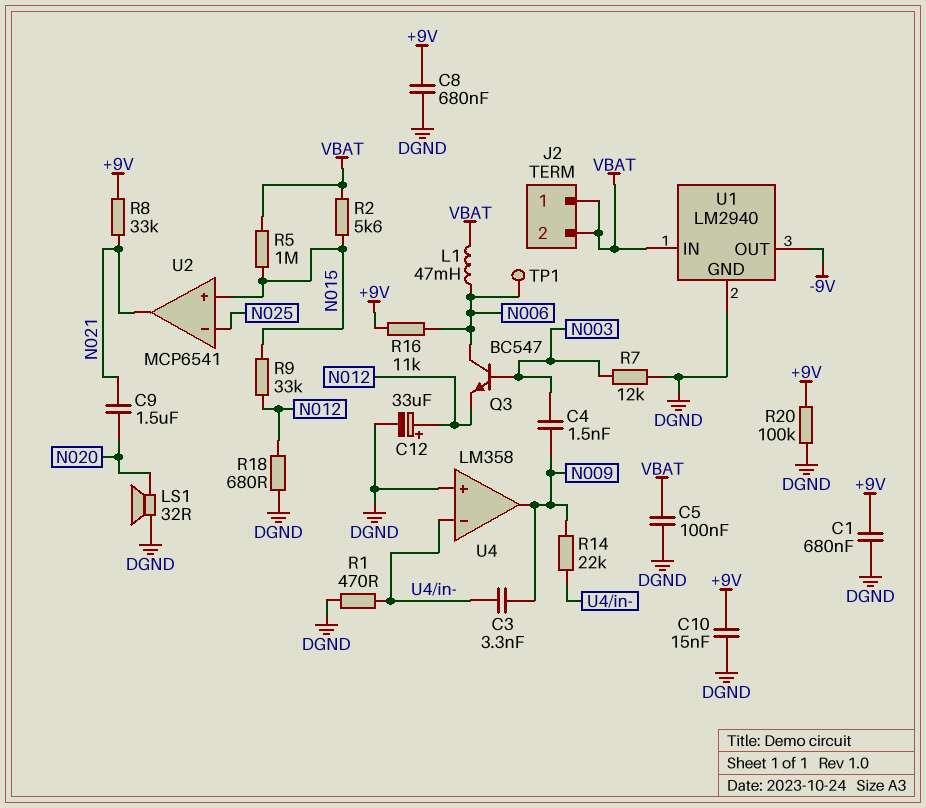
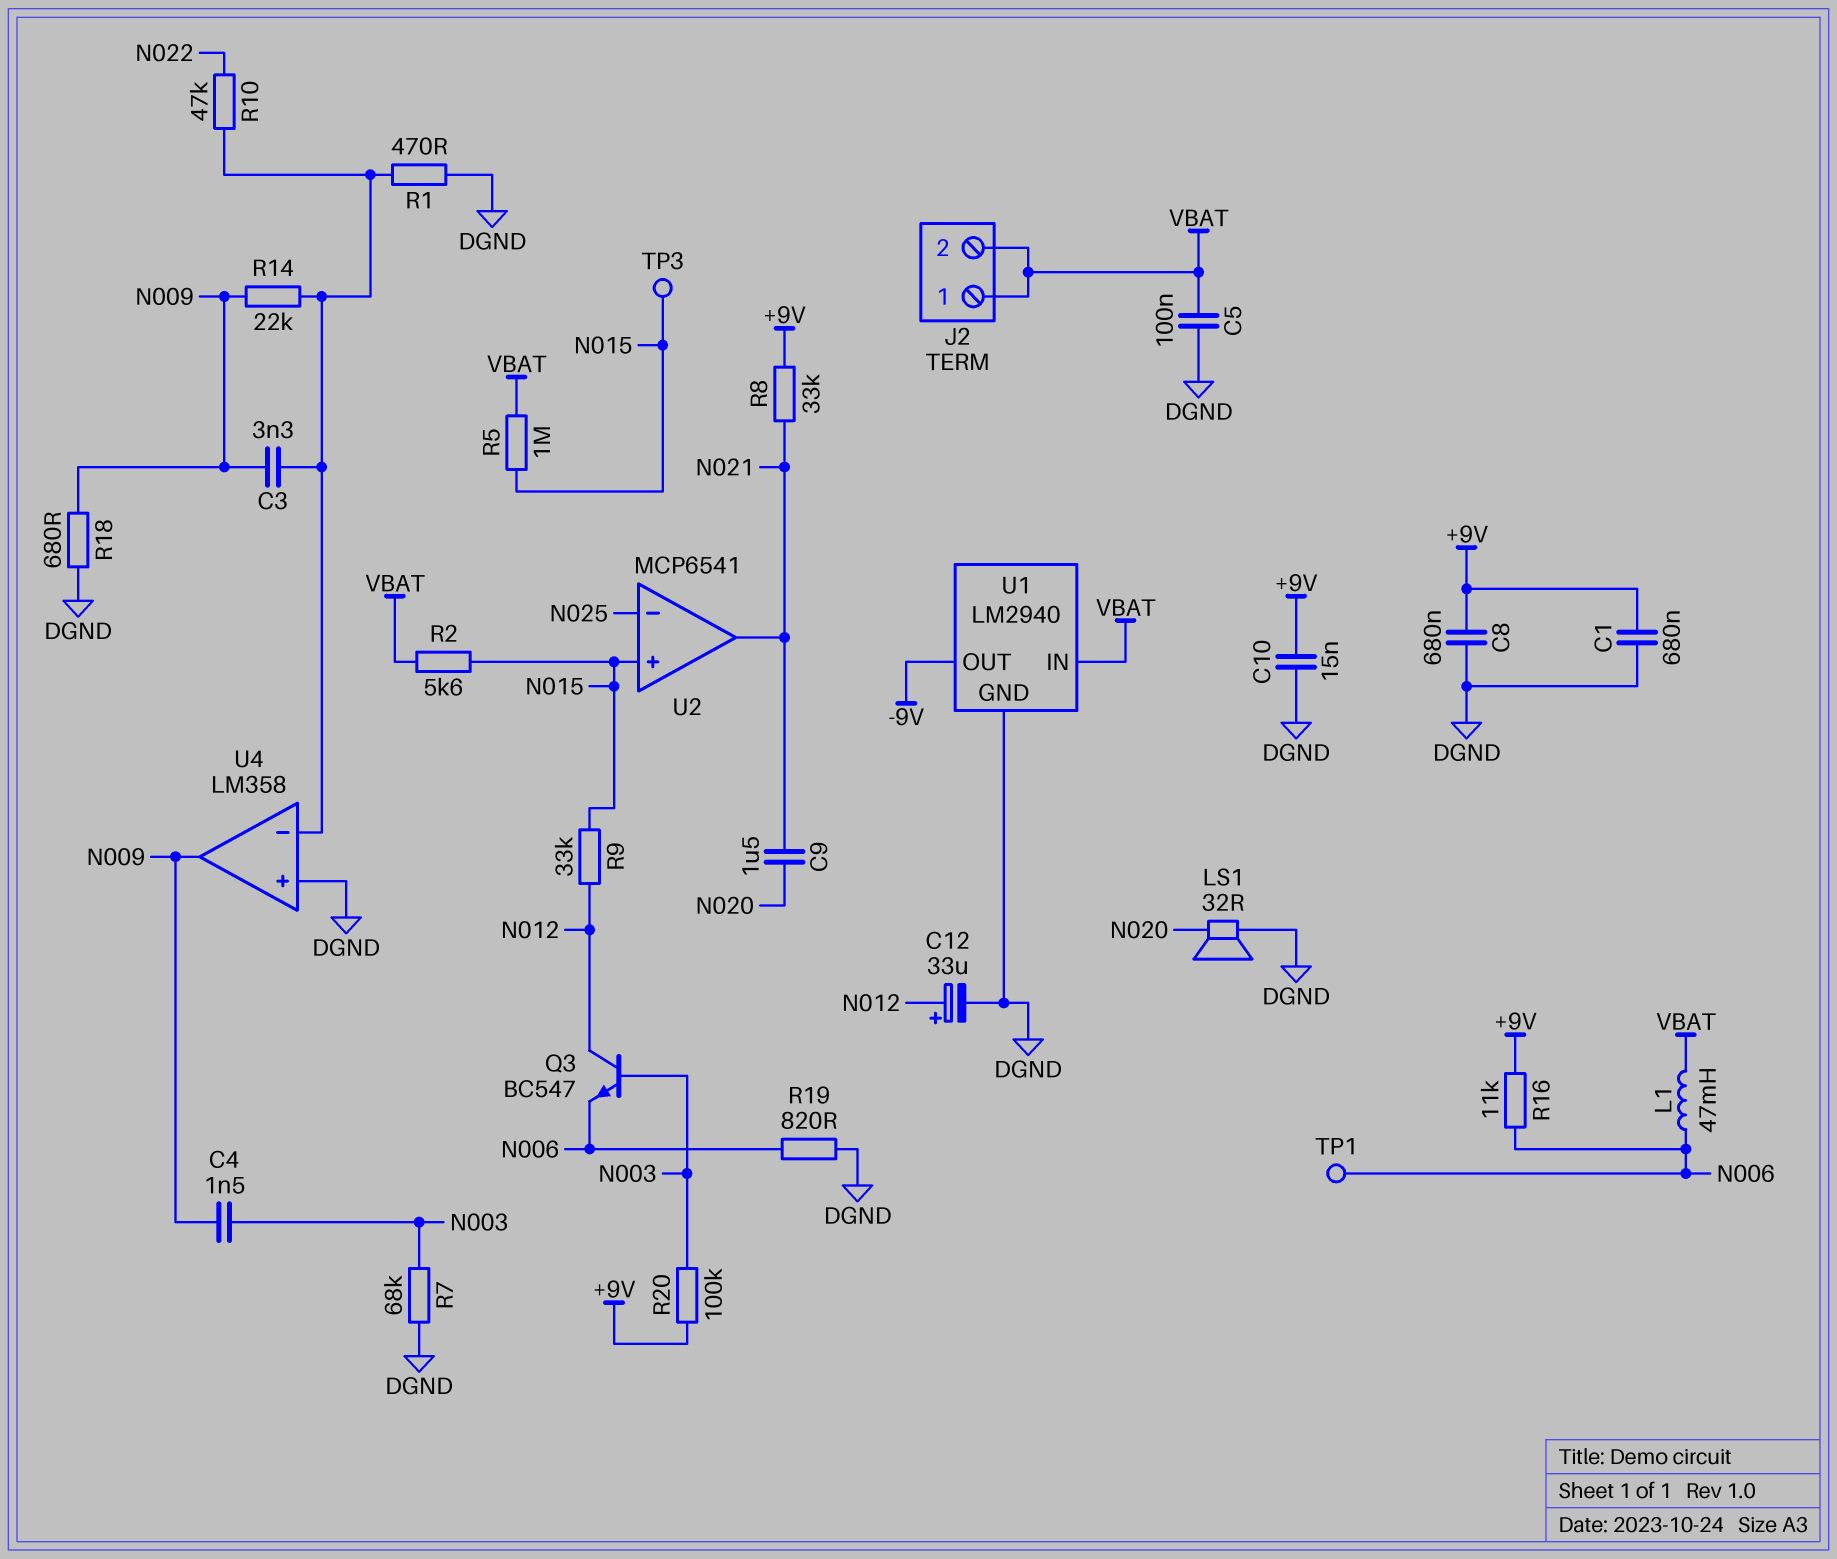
Q3: NPN BC547 (B N003, C N006, E N012) -> NPN BC547 (B N003, C N012, E N006)
R7: 12k (DGND, N003) -> 68k (DGND, N003)
R10: none -> 47k (N022, U4/in-)
R18: 680 (DGND, N012) -> 680 (DGND, N009)
R19: none -> 820 (DGND, N006)
R20: 100k (+9V, DGND) -> 100k (+9V, N003)
TP3: none -> test point (N015)

